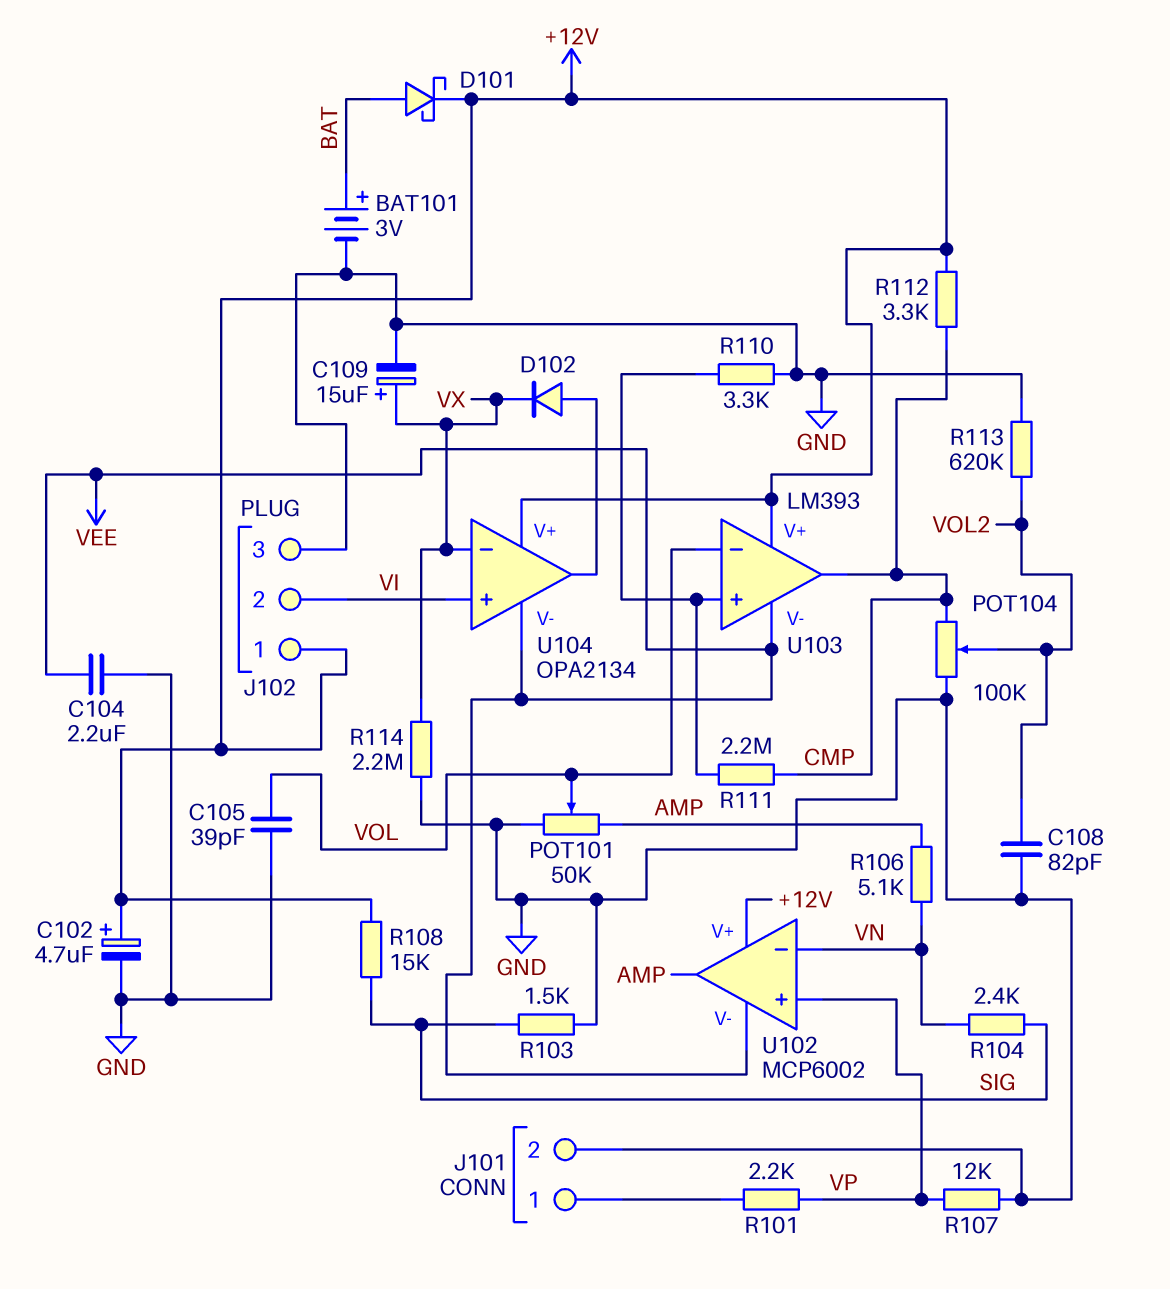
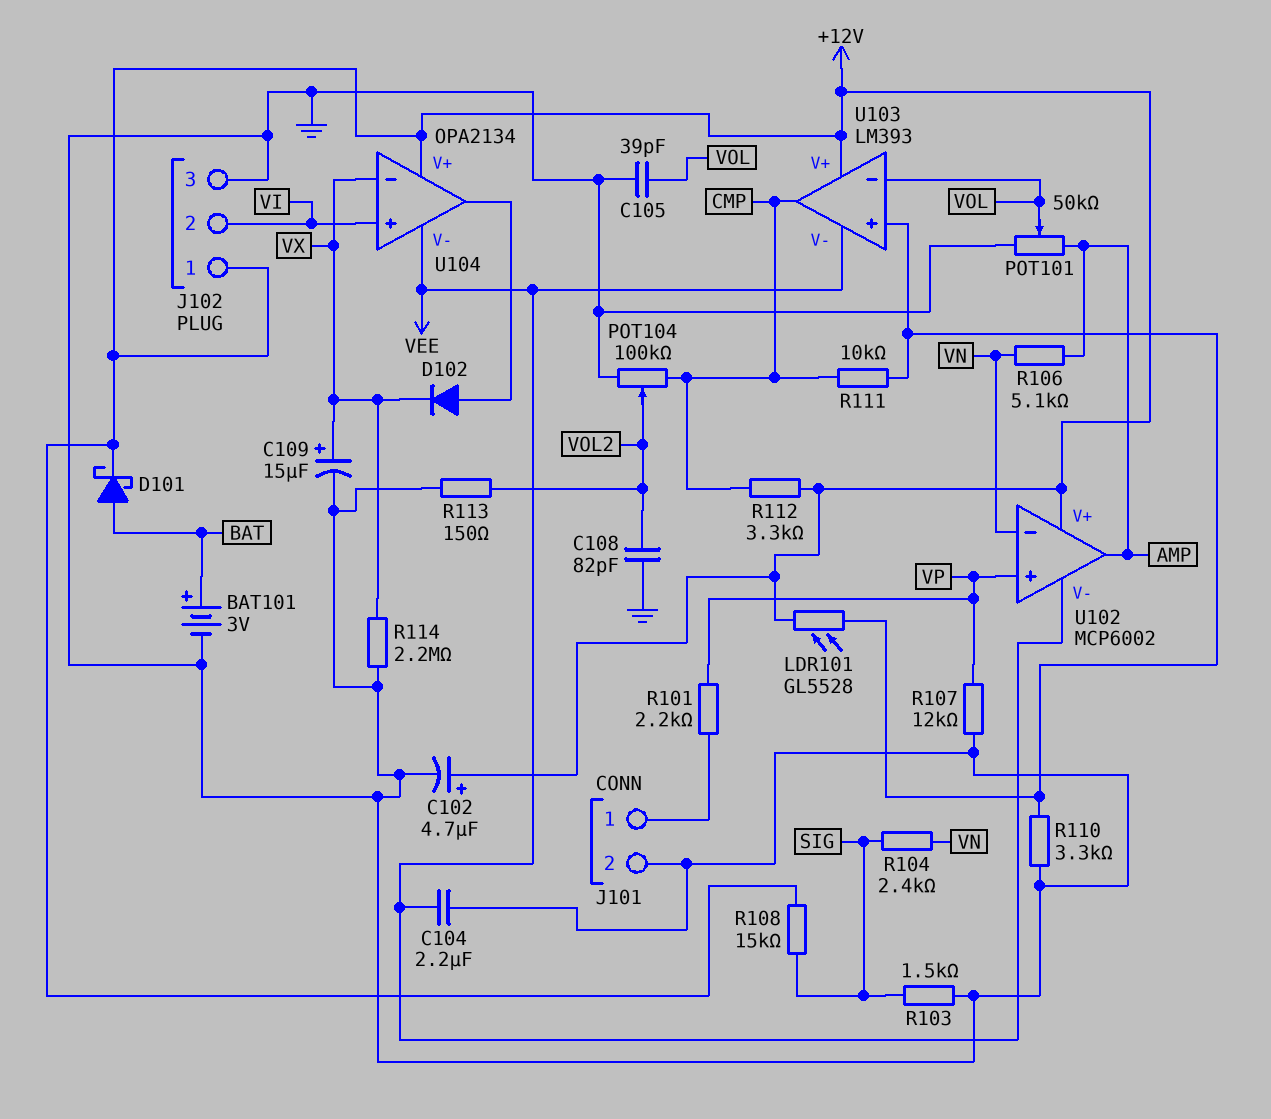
LDR101: none -> GL5528 (+12V, U103/in+)
R111: 2.2M (CMP, U103/in+) -> 10k (CMP, U103/in+)
R113: 620k (GND, VOL2) -> 150 (GND, VOL2)

